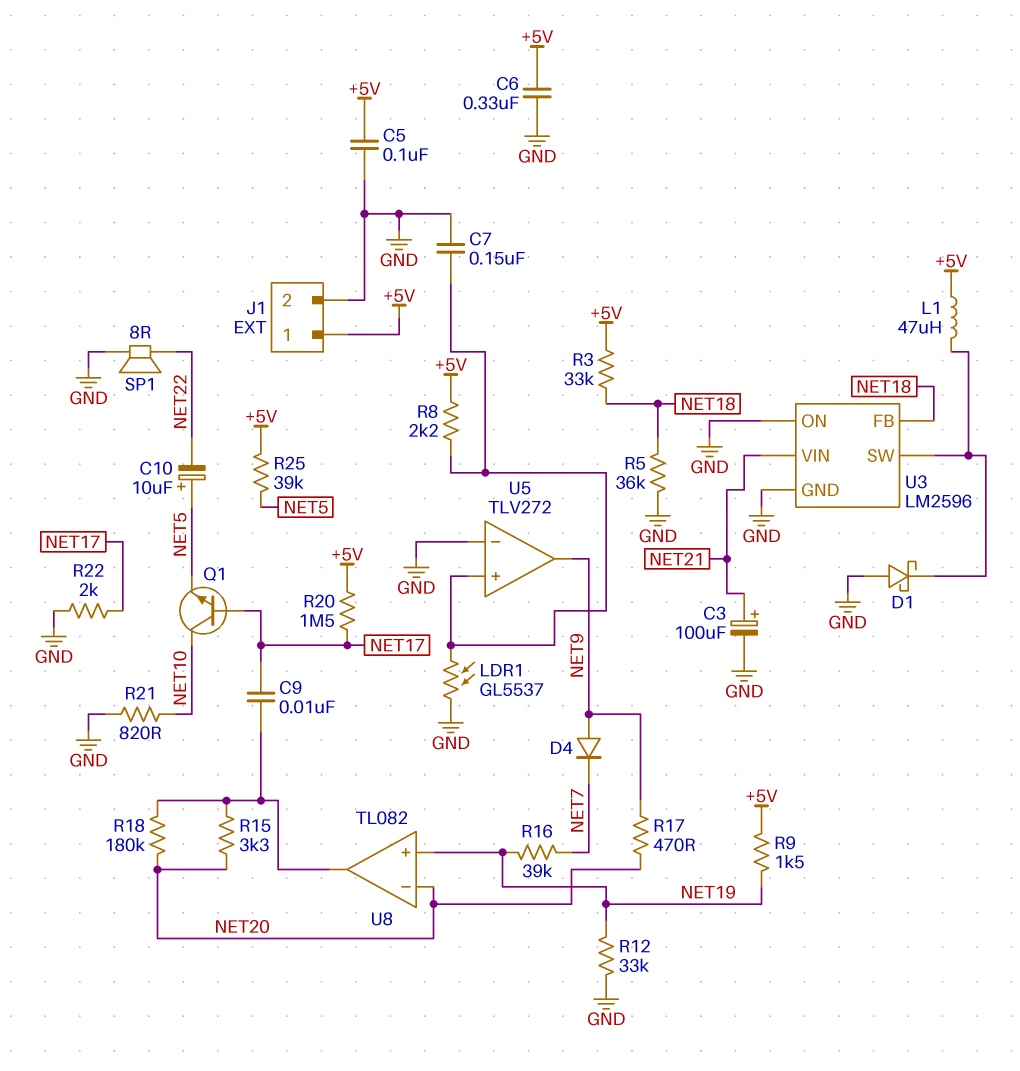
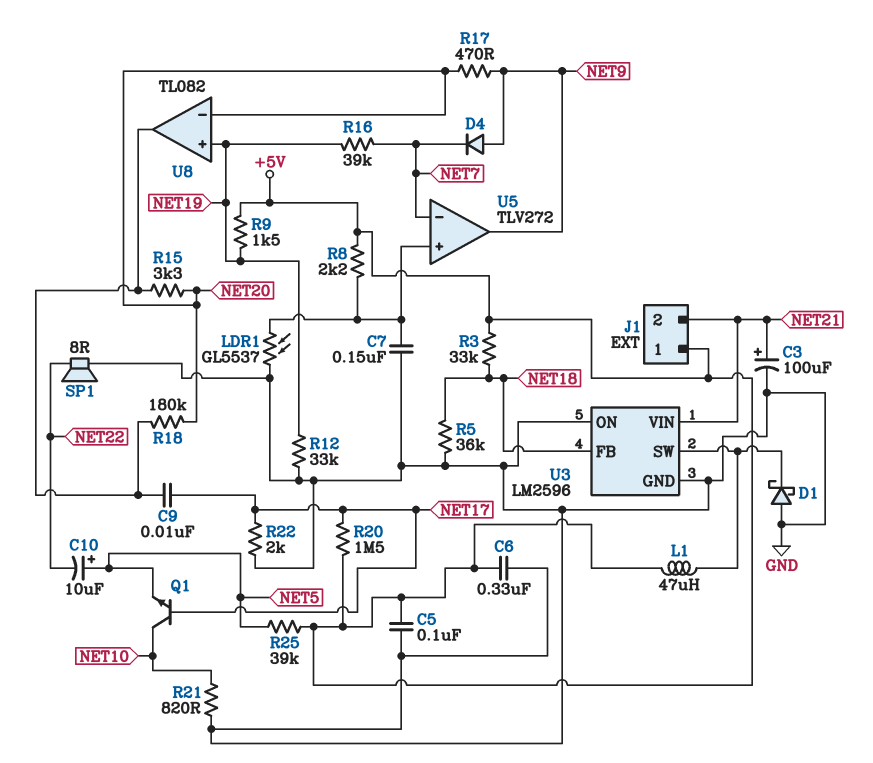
J1 pin 2: GND -> NET21
U5 pin in-: GND -> NET7

